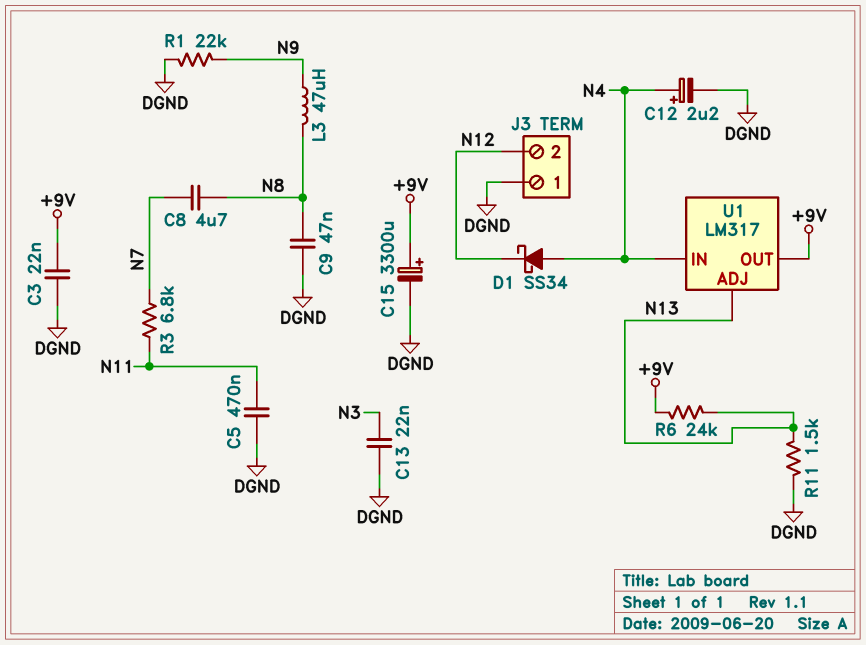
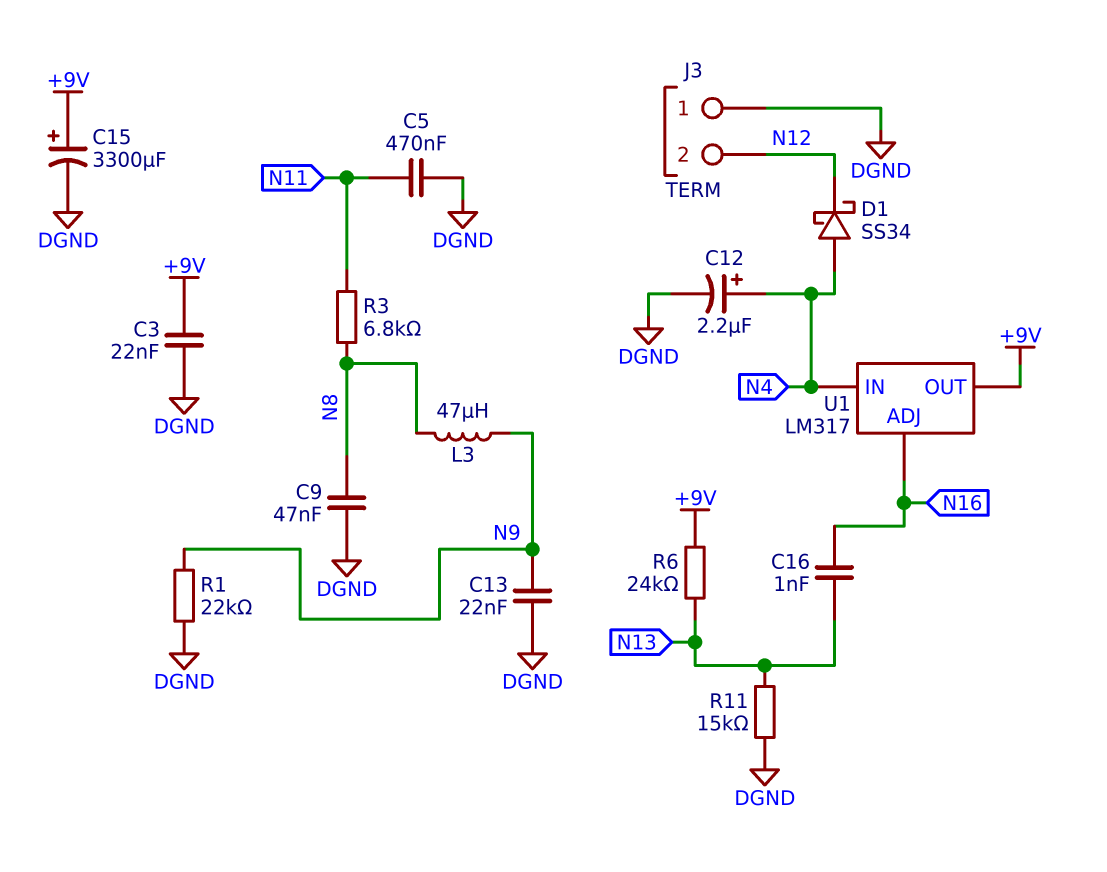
C8: 4.7uF (N7, N8) -> none
C13: 22nF (DGND, N3) -> 22nF (DGND, N9)
C16: none -> 1nF (N13, N16)
R3: 6.8k (N7, N11) -> 6.8k (N8, N11)
R11: 1.5k (DGND, N13) -> 15k (DGND, N13)
U1 pin ADJ: N13 -> N16

